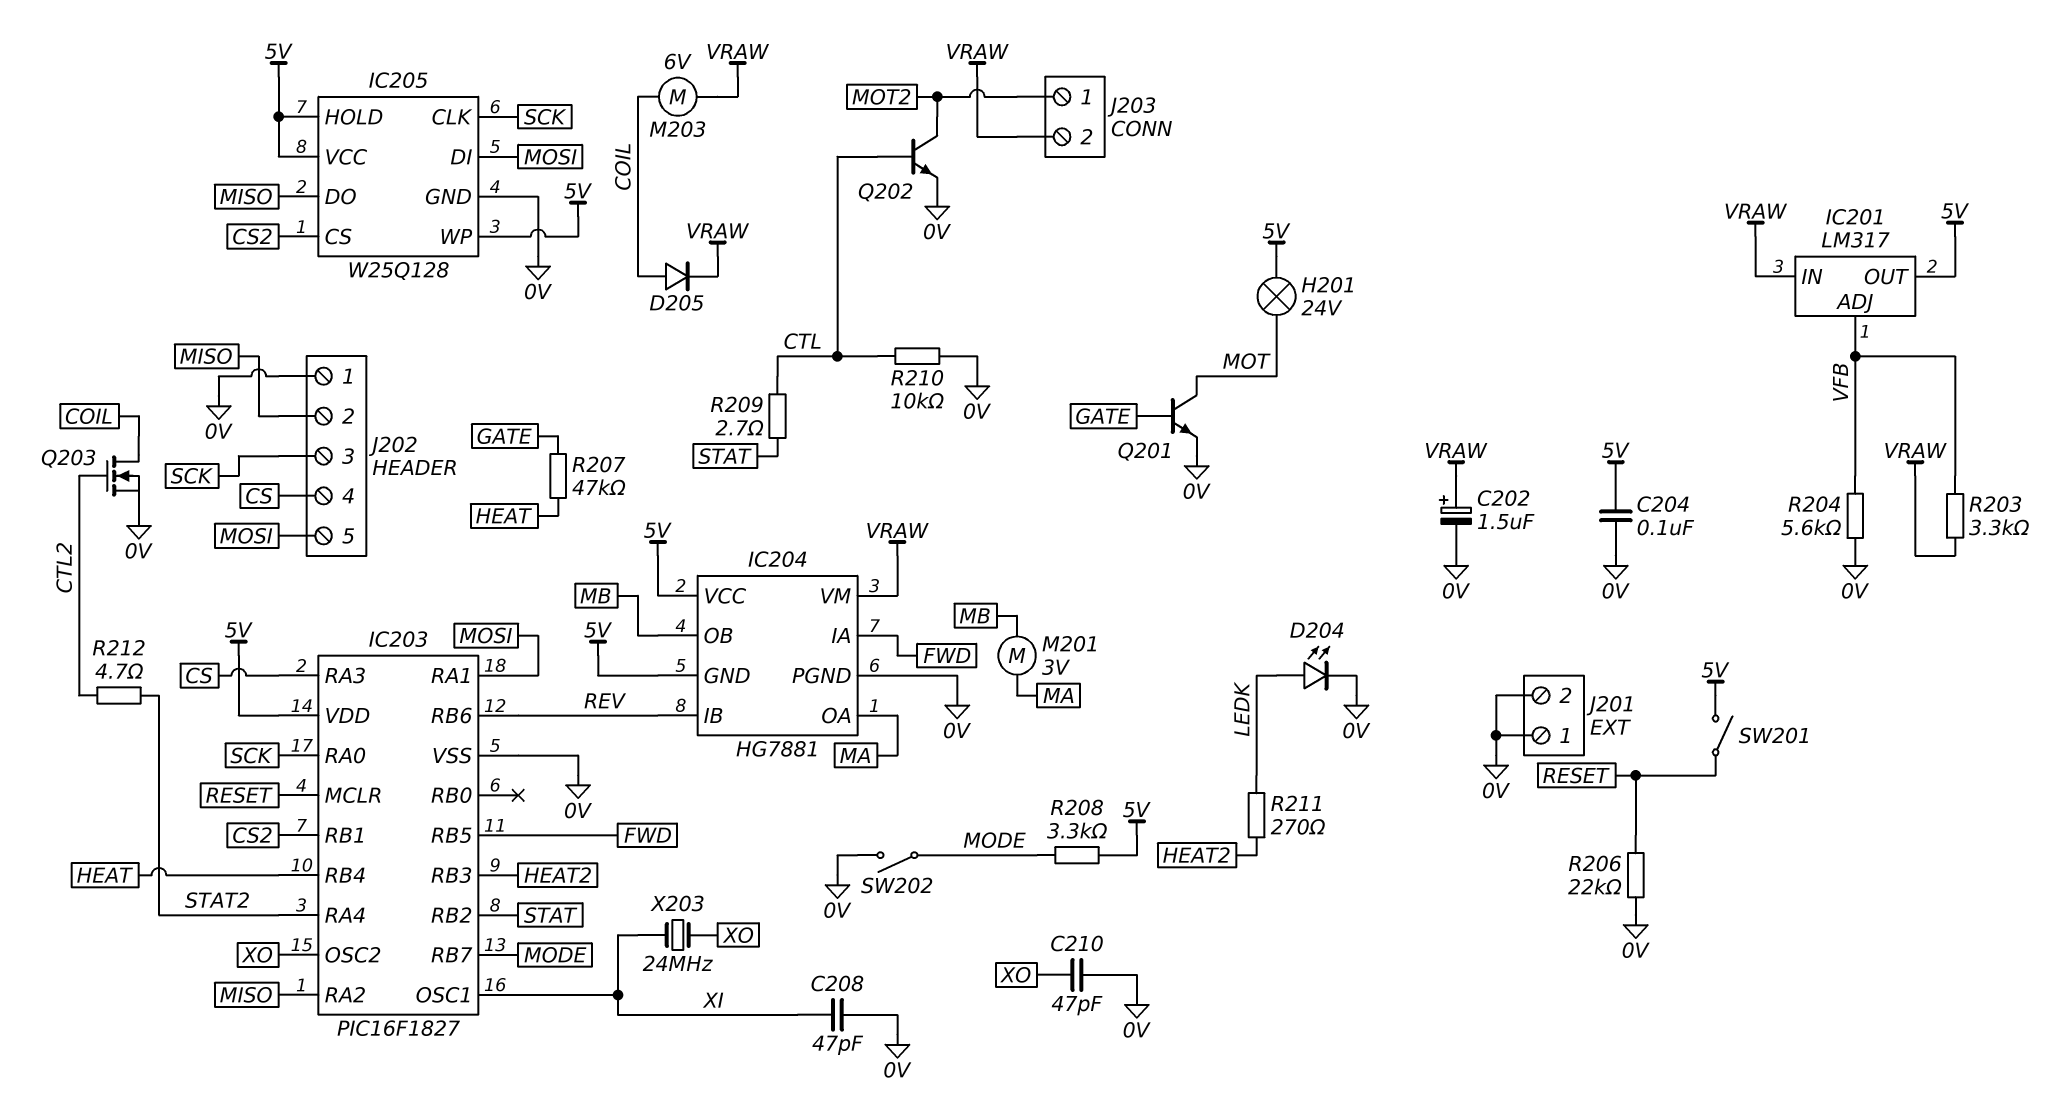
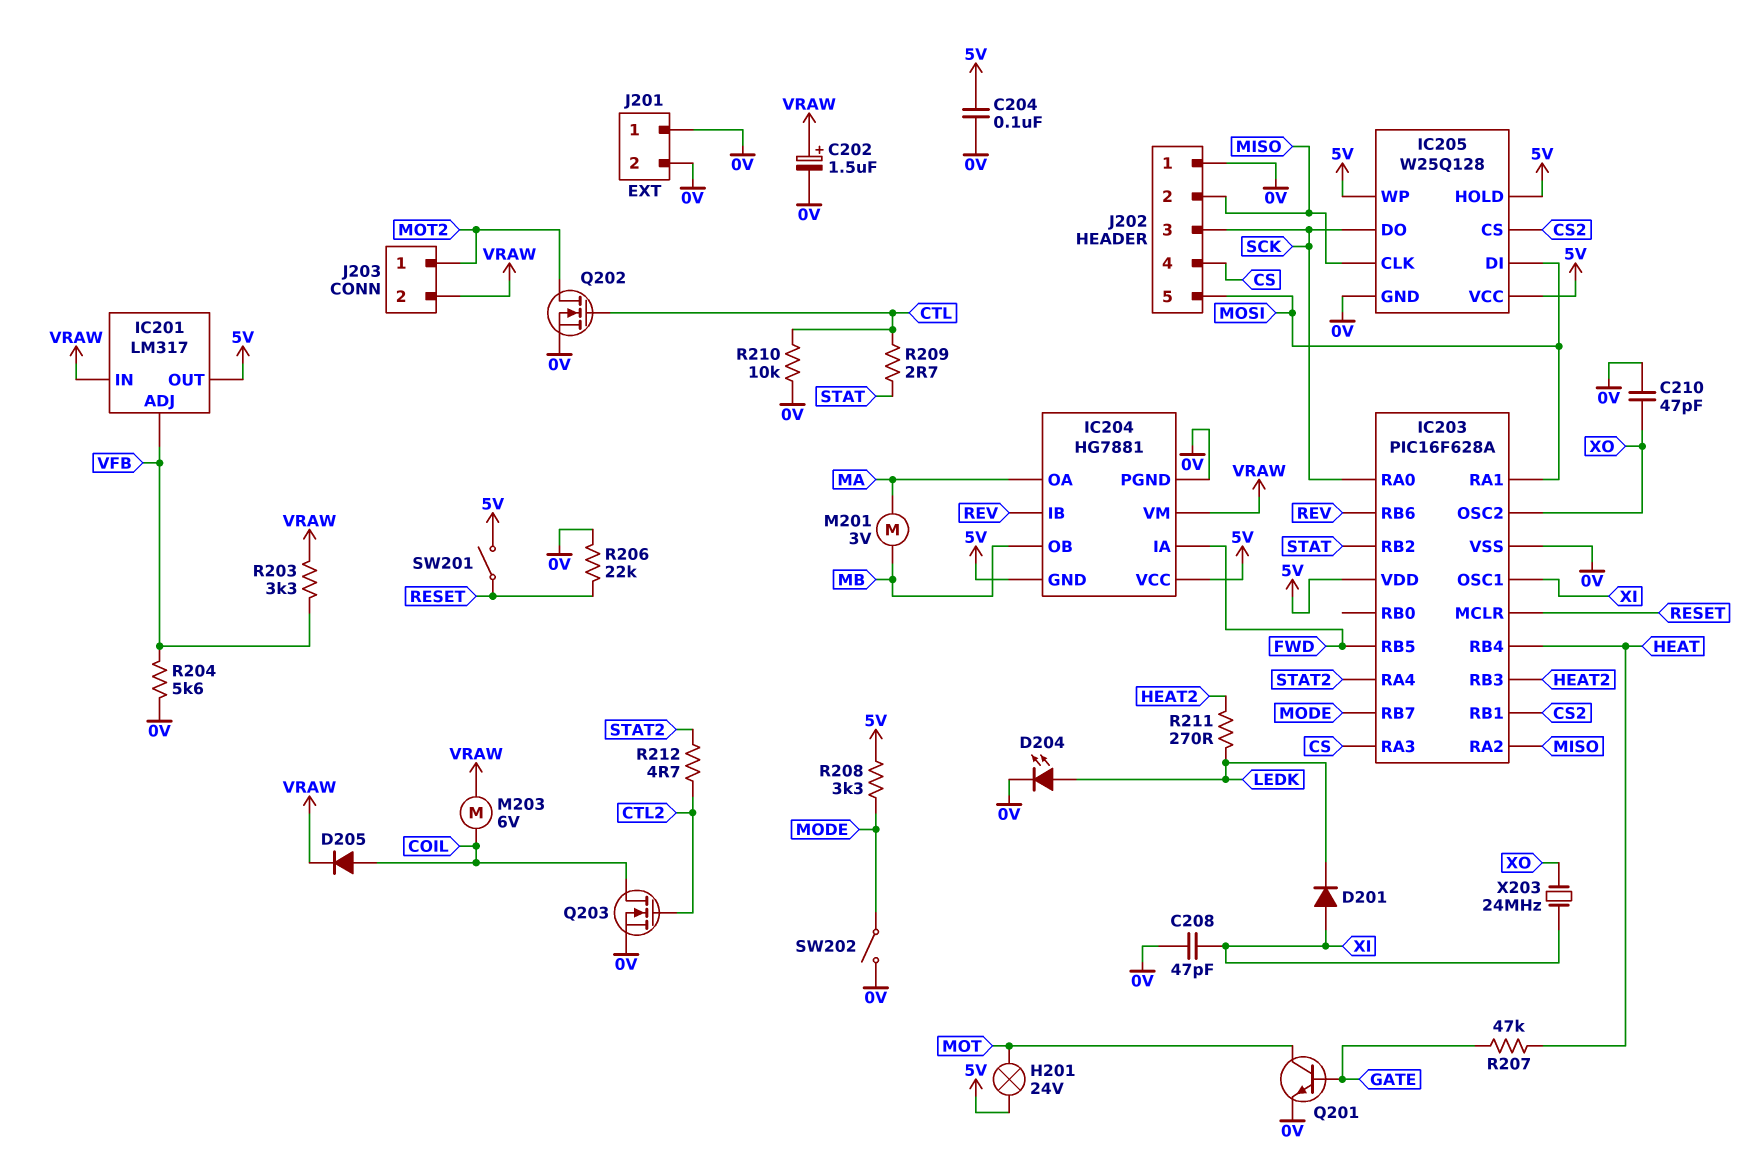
D201: none -> diode (A XI, K LEDK)
IC203: PIC16F1827 -> PIC16F628A
IC205 pin CLK: SCK -> MISO
IC205 pin DO: MISO -> SCK
Q202: NPN (B CTL, C MOT2, E 0V) -> NMOS (G CTL, D MOT2, S 0V)

